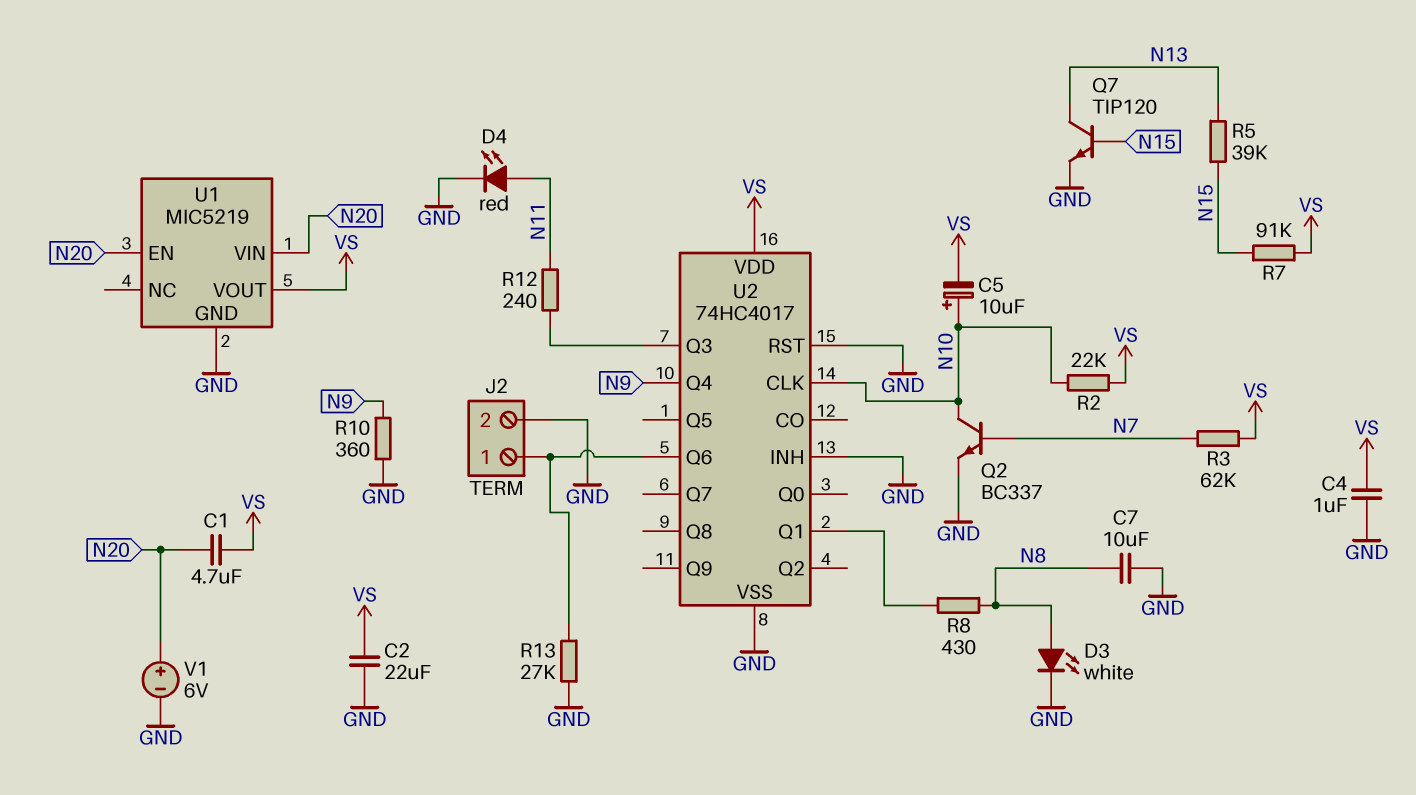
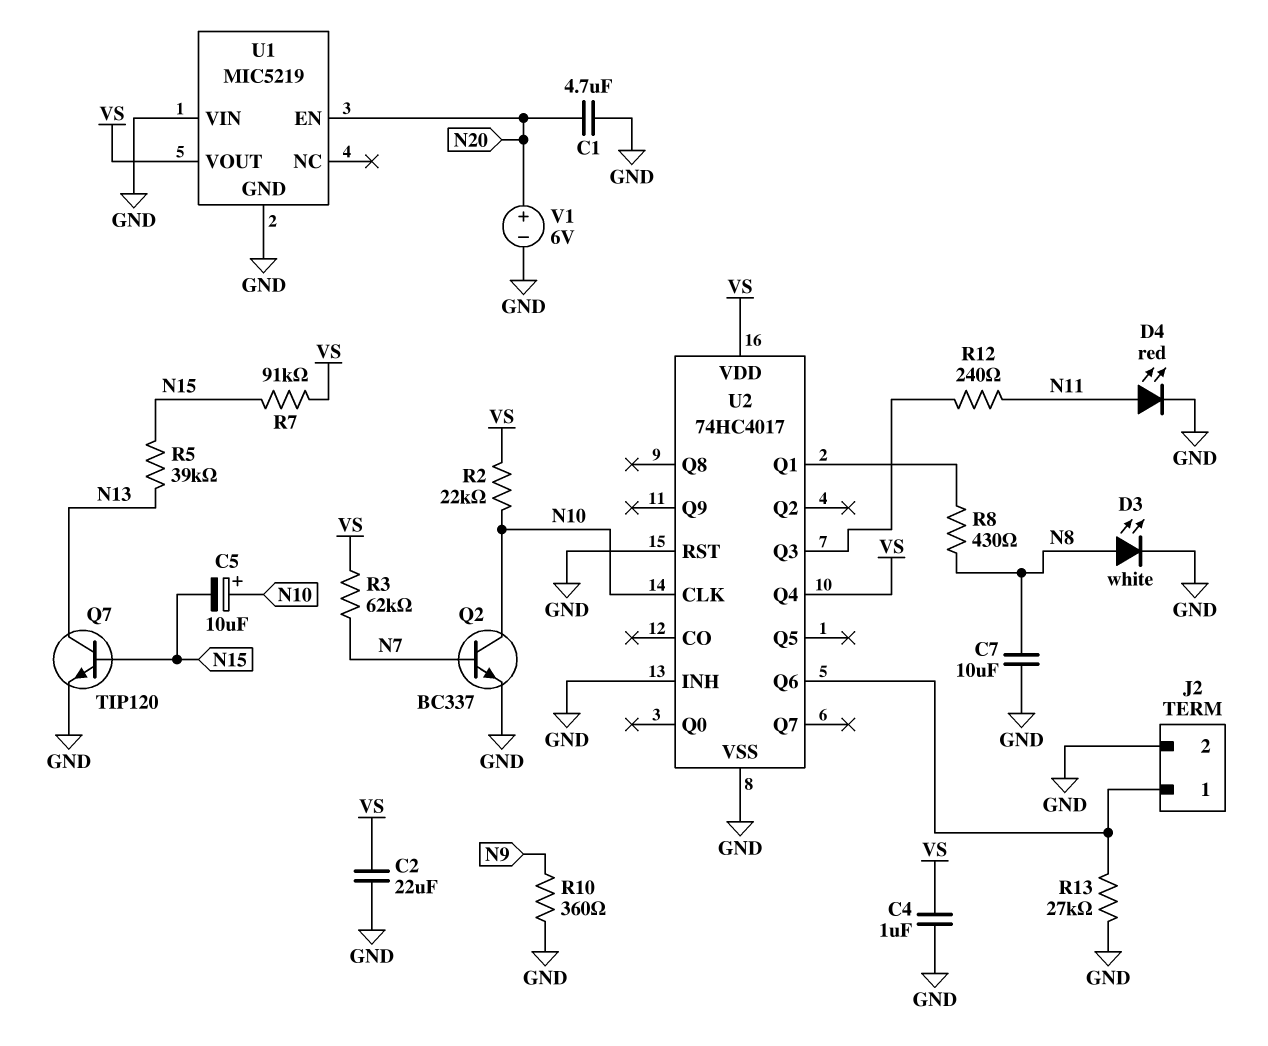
C1: 4.7uF (N20, VS) -> 4.7uF (GND, N20)
C5: 10uF (plus N10, minus VS) -> 10uF (plus N10, minus N15)
U1 pin VIN: N20 -> GND
U2 pin Q4: N9 -> VS

